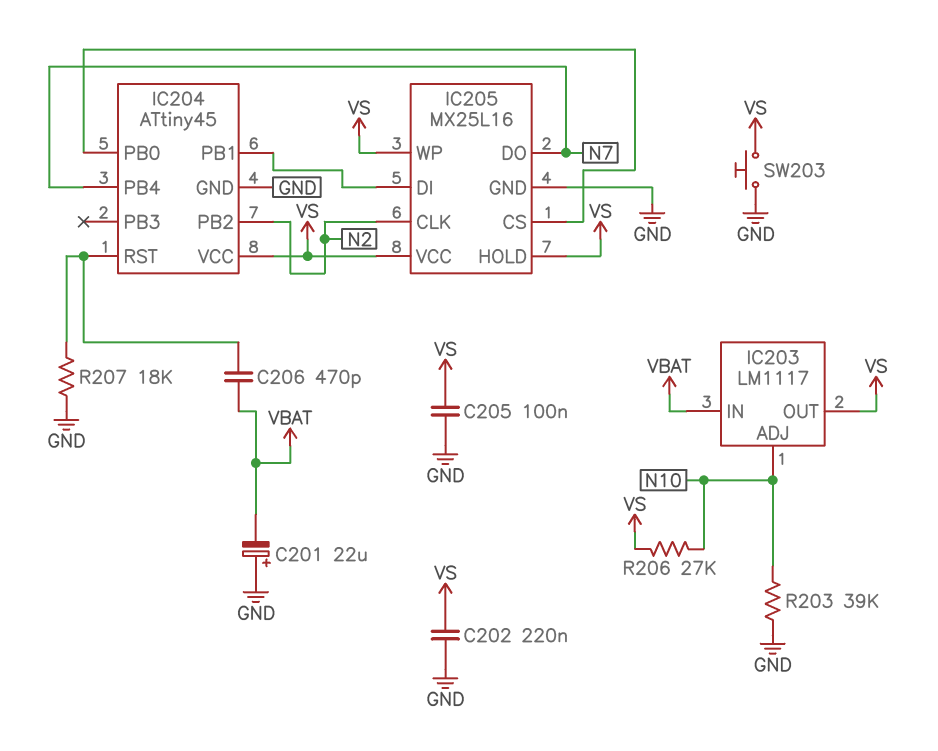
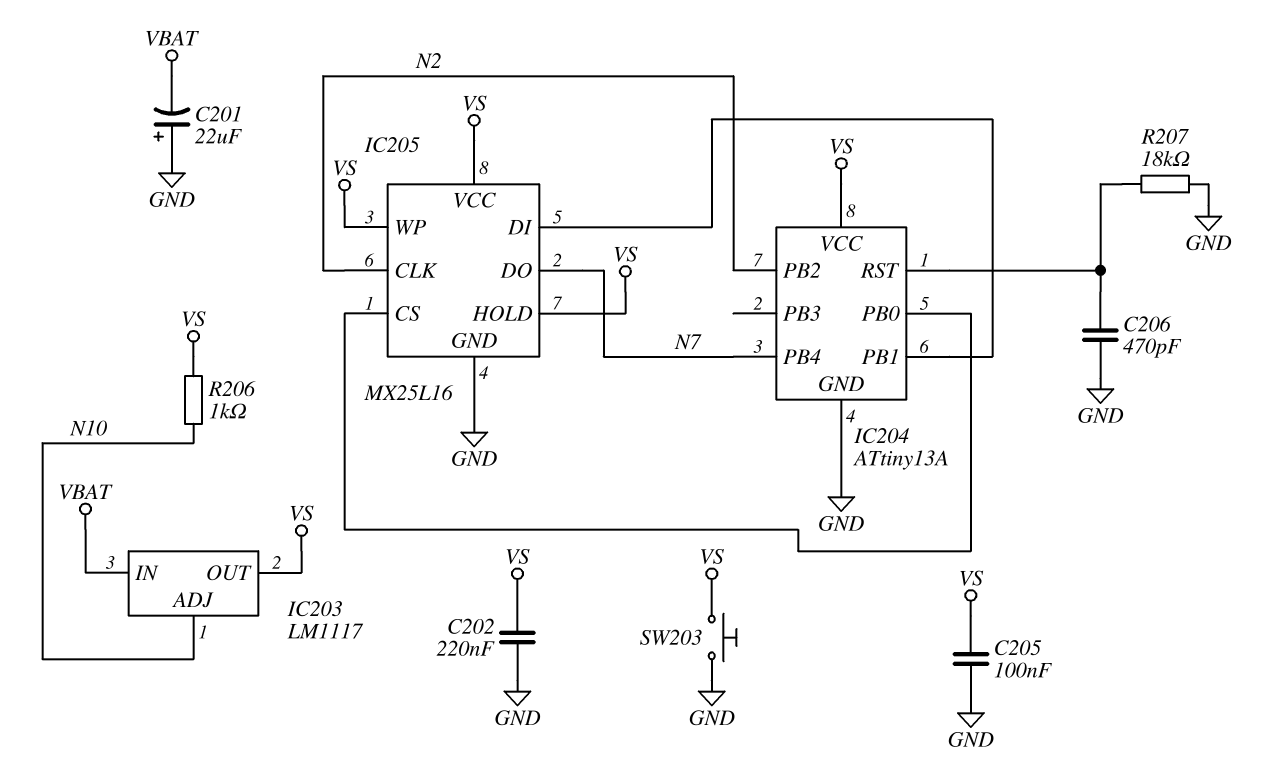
C206: 470pF (IC204/RST, VBAT) -> 470pF (GND, IC204/RST)
IC204: ATtiny45 -> ATtiny13A
R203: 39k (GND, N10) -> none
R206: 27k (N10, VS) -> 1k (N10, VS)

